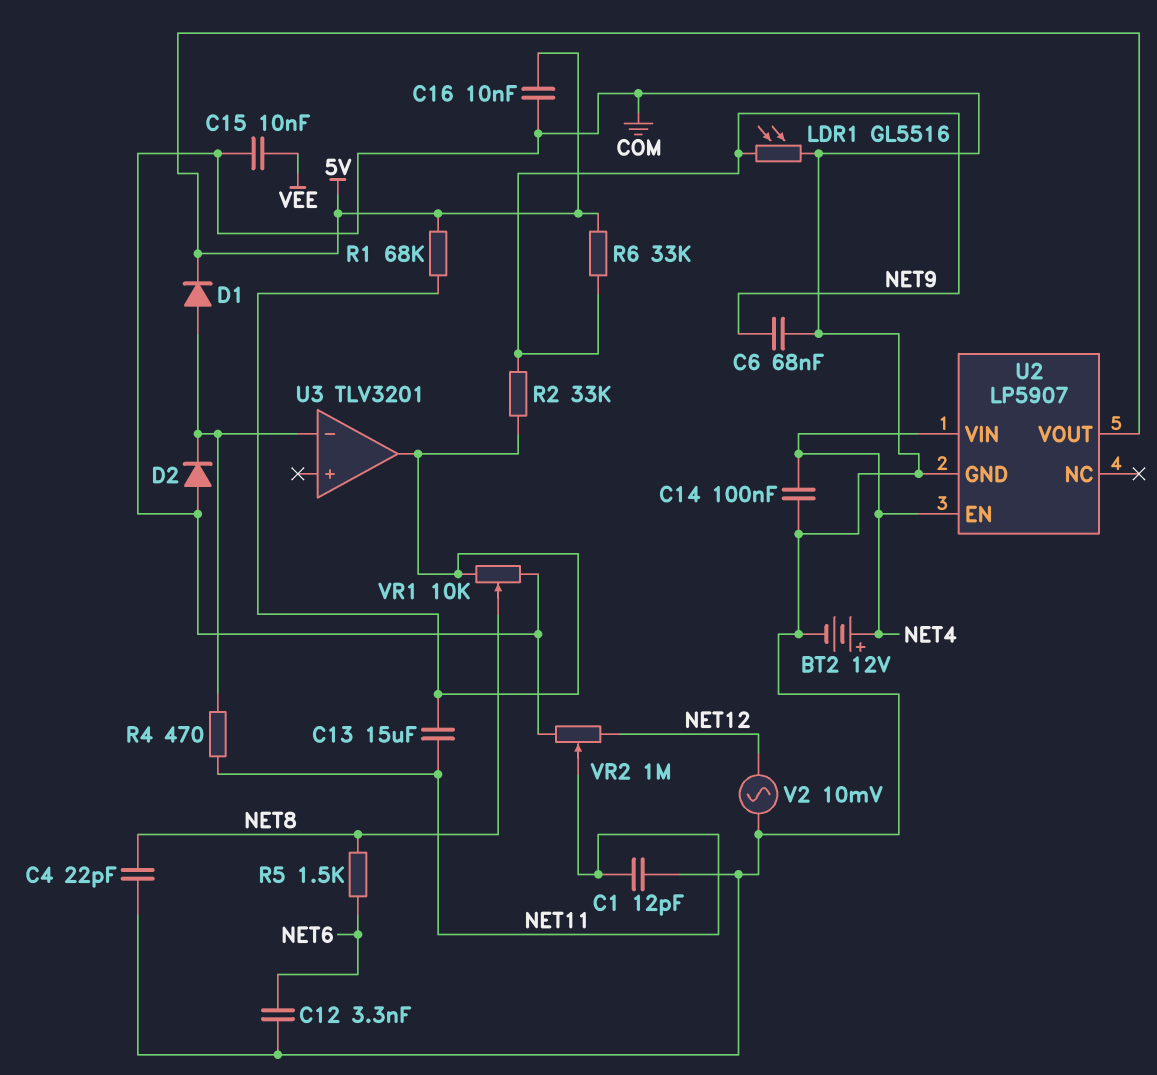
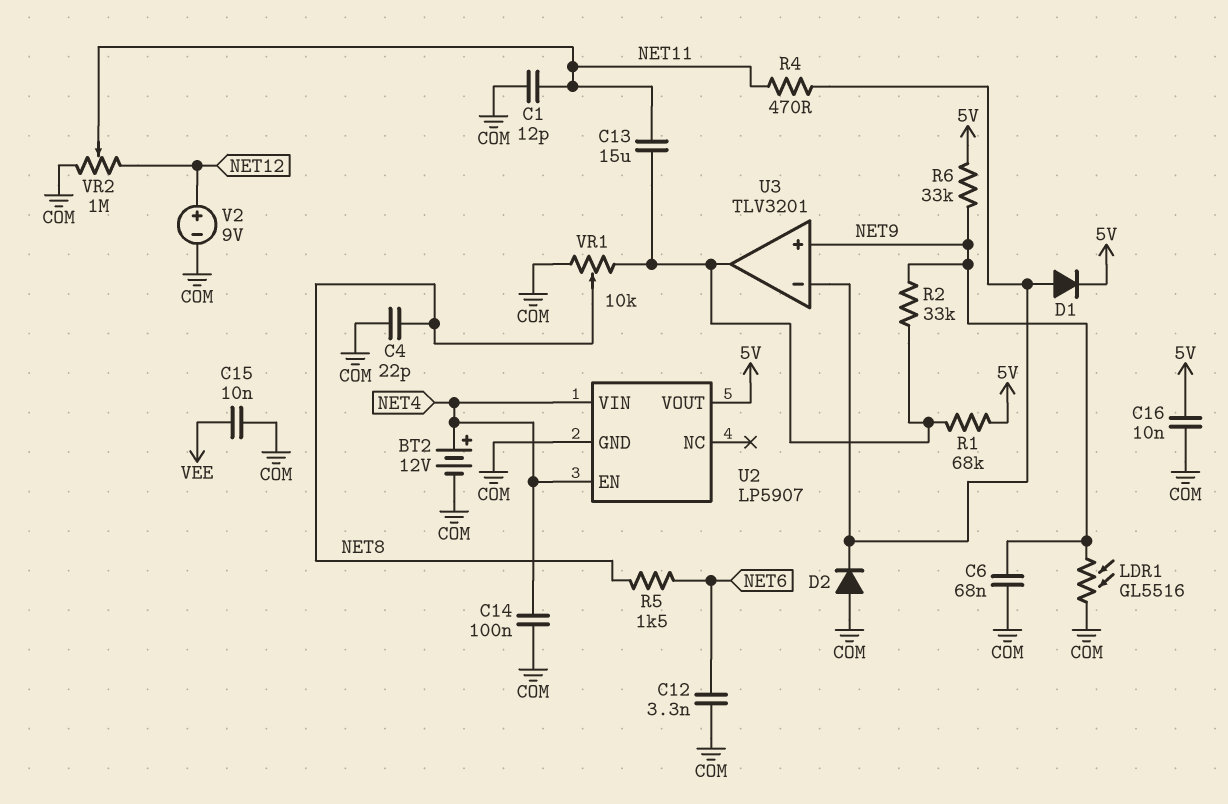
U3 pin in+: none -> NET9
V2: AC 10mV (COM, NET12) -> 9V (plus NET12, minus COM)

